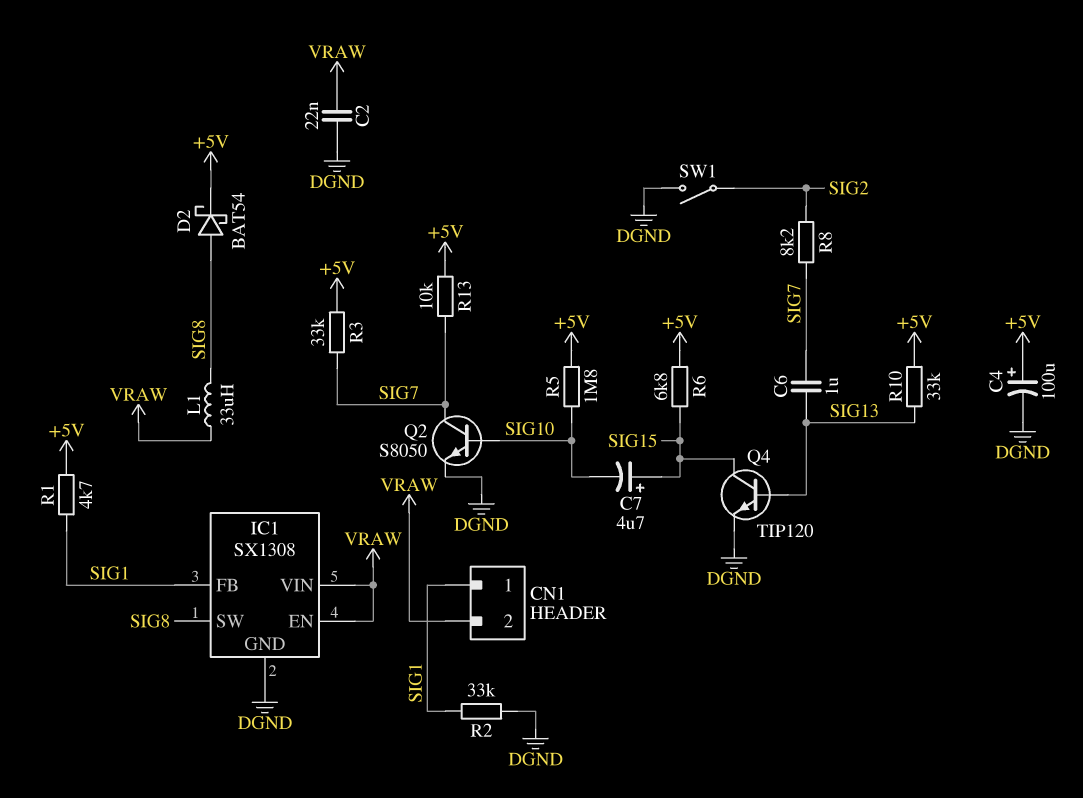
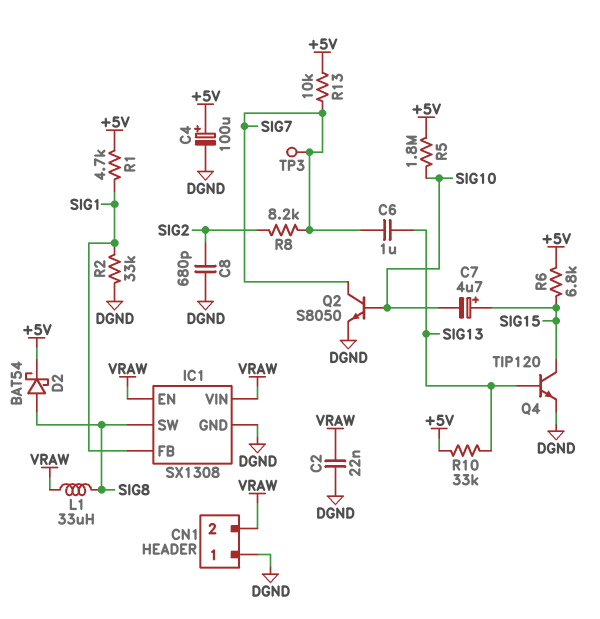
C8: none -> 680pF (DGND, SIG2)
CN1 pin 1: SIG1 -> DGND
R3: 33k (+5V, SIG7) -> none
SW1: switch (DGND, SIG2) -> none
TP3: none -> test point (SIG7)

